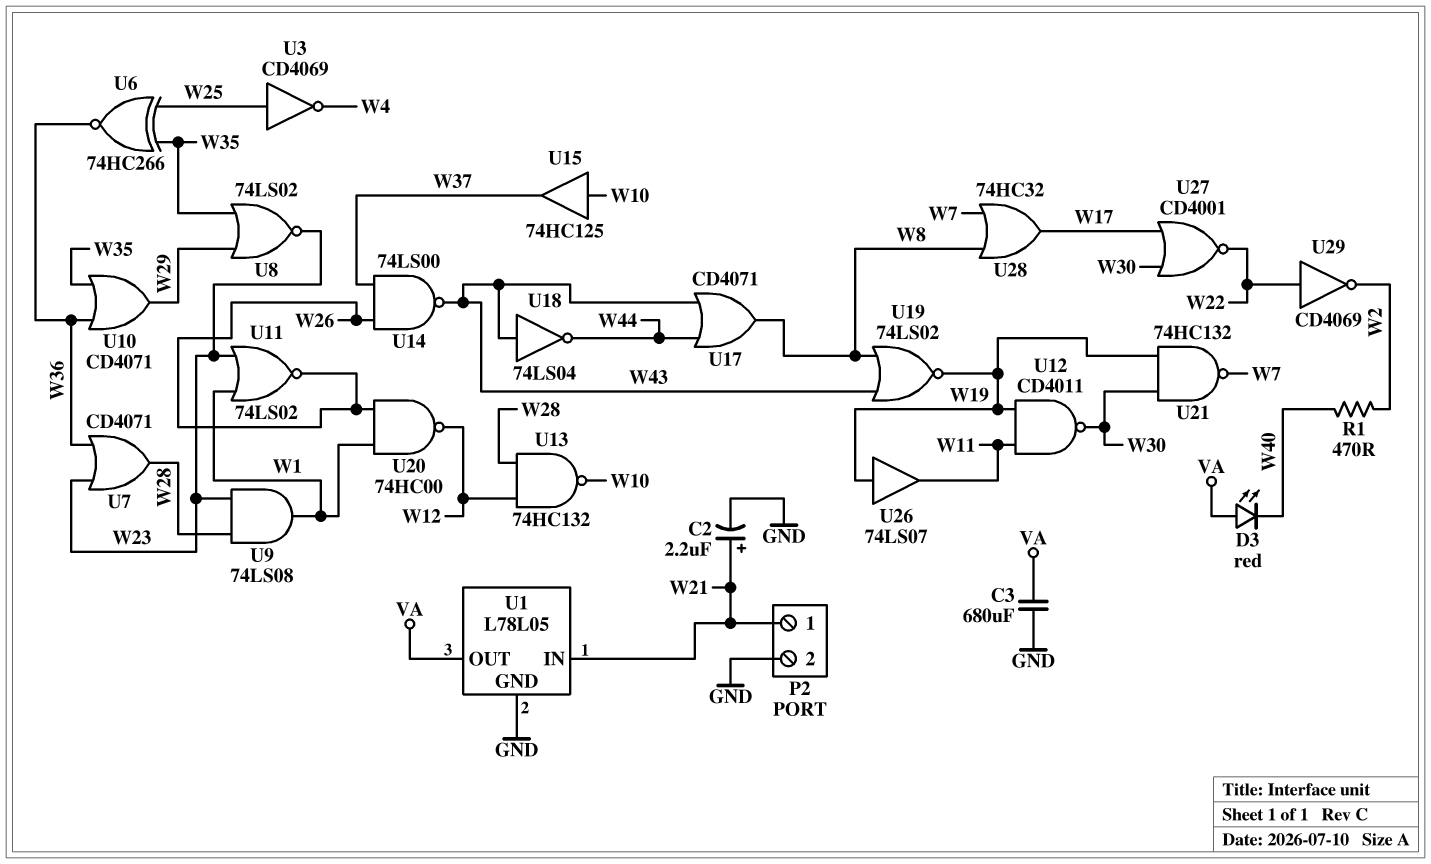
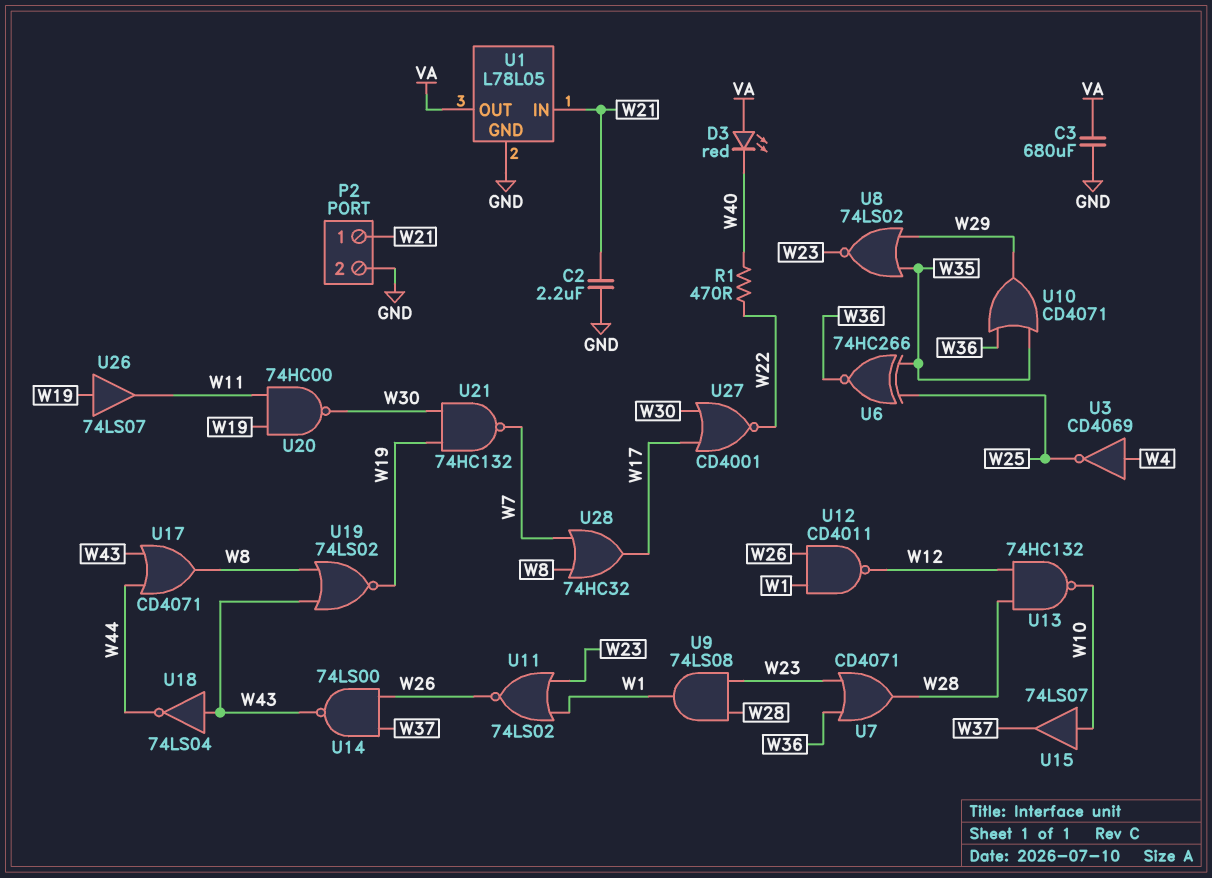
C2: 2.2uF (plus W21, minus GND) -> 2.2uF (GND, W21)
R1: 470 (W2, W40) -> 470 (W22, W40)
U3: NOT CD4069 (in W25, out W4) -> NOT CD4069 (in W4, out W25)
U12: NAND CD4011 (in W11, in W19, out W30) -> NAND CD4011 (in W1, in W26, out W12)
U15: buffer 74HC125 (in W10, out W37) -> buffer 74LS07 (in W10, out W37)
U20: NAND 74HC00 (in W1, in W26, out W12) -> NAND 74HC00 (in W11, in W19, out W30)
U29: NOT CD4069 (in W22, out W2) -> none

